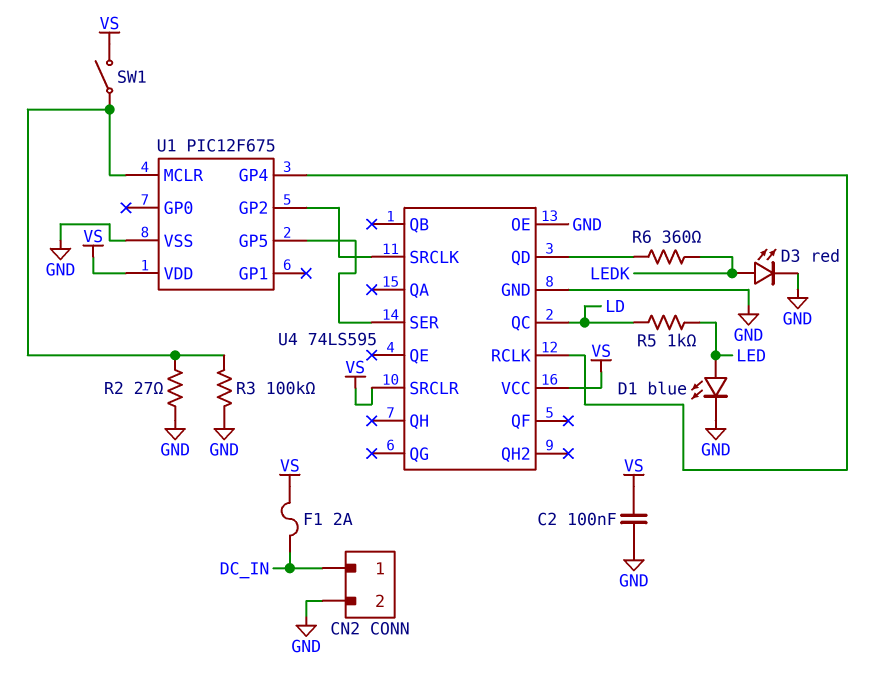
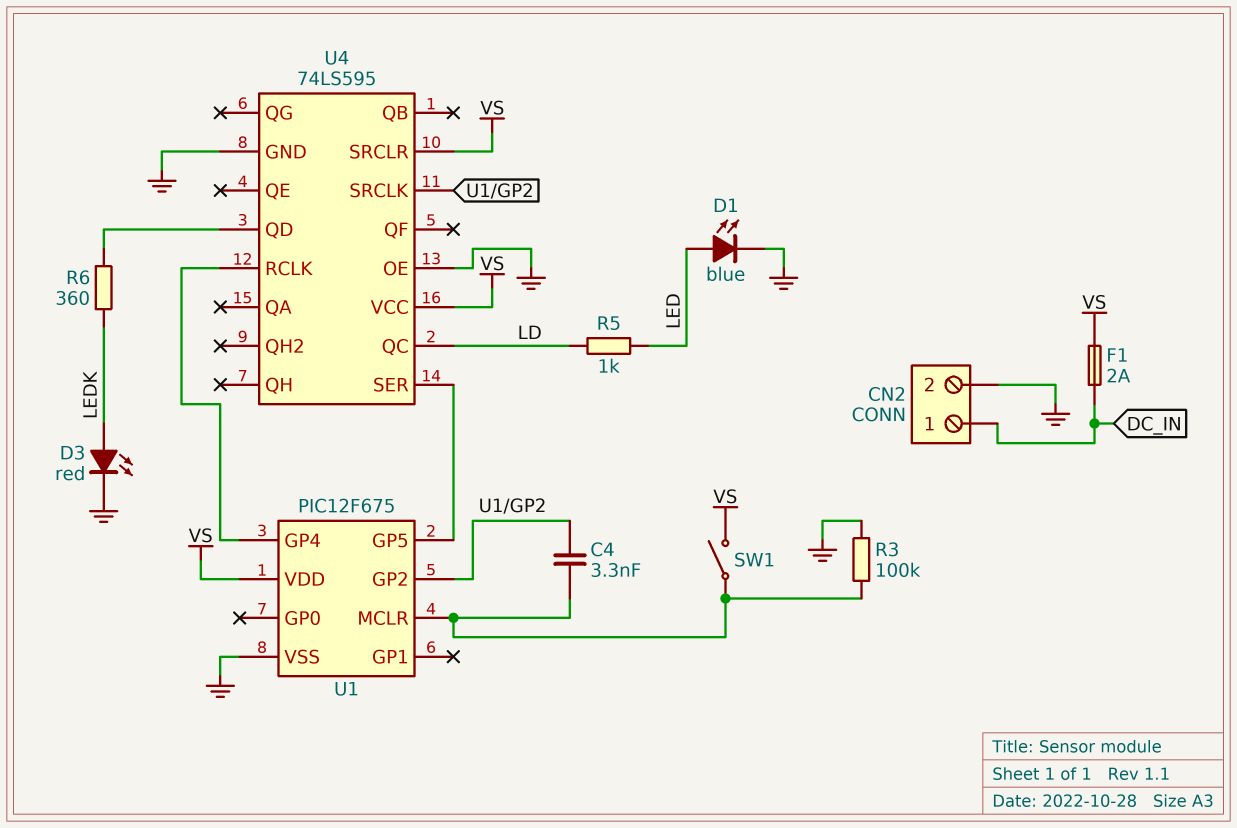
C2: 100nF (GND, VS) -> none
C4: none -> 3.3nF (U1/GP2, U1/MCLR)
R2: 27 (GND, U1/MCLR) -> none

